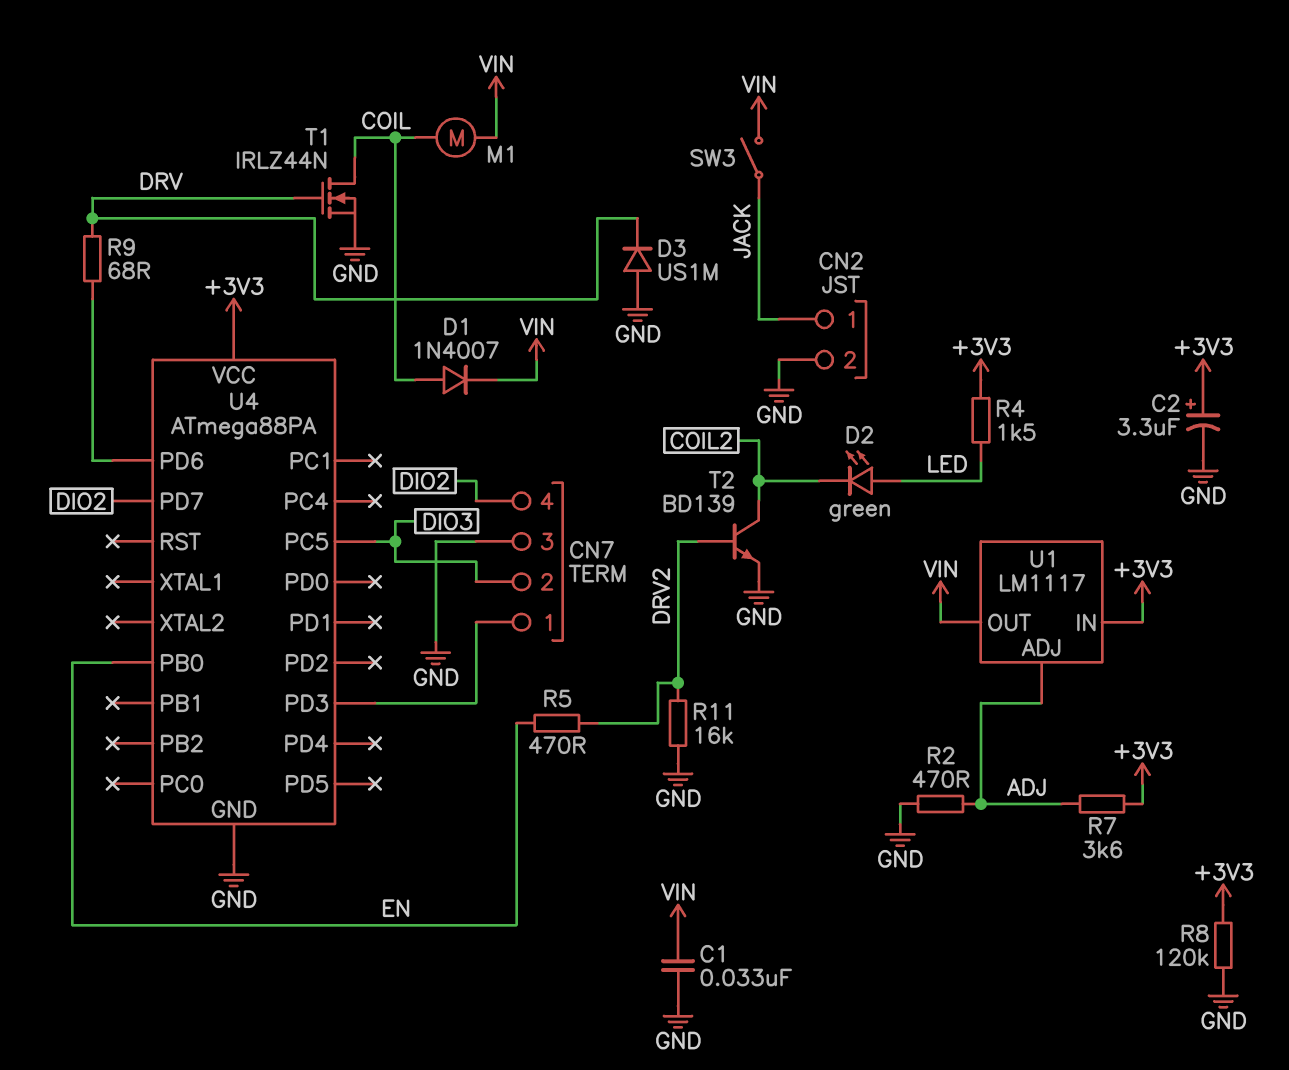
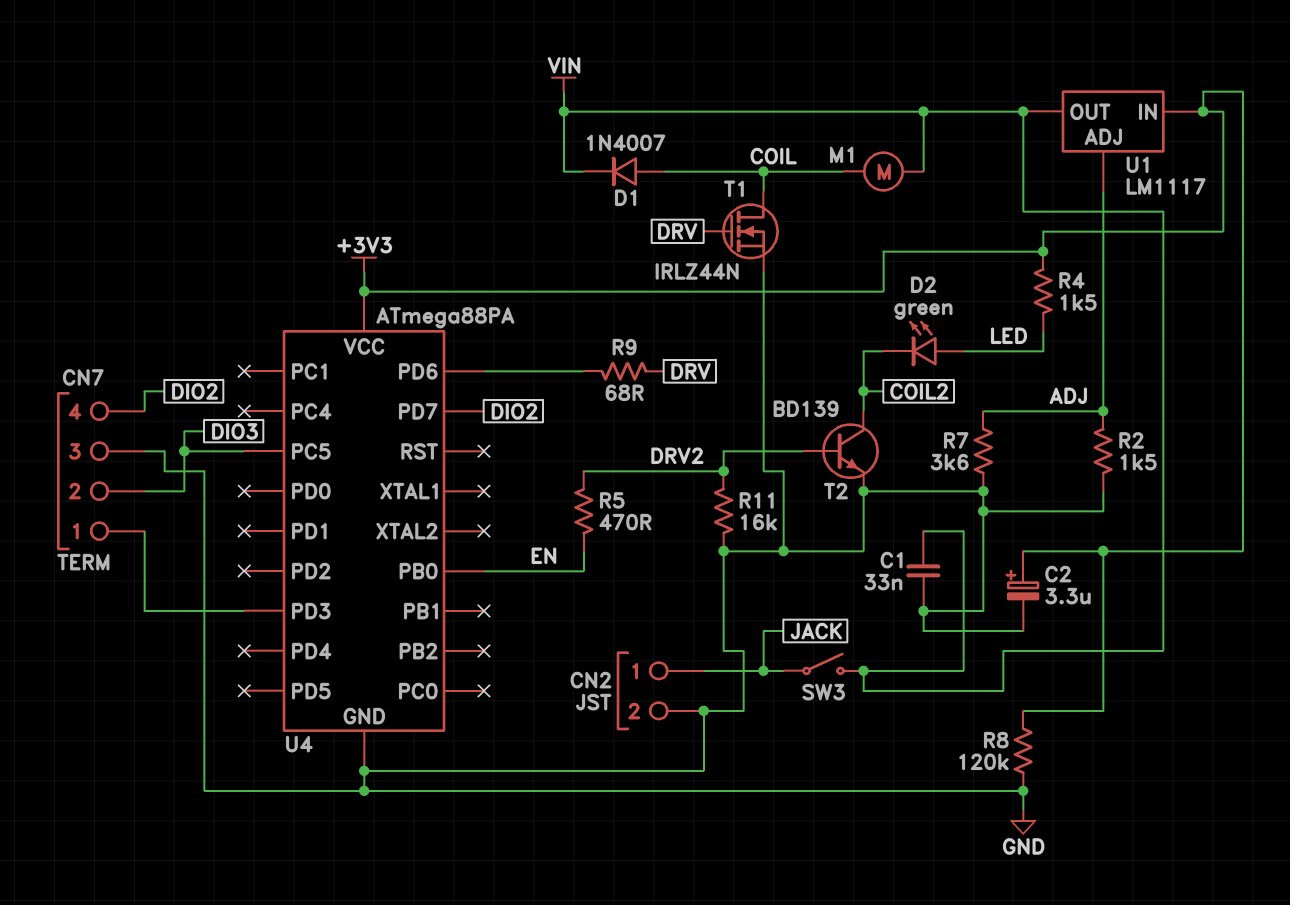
D3: diode US1M (A GND, K DRV) -> none
R2: 470 (ADJ, GND) -> 1.5k (ADJ, GND)
R7: 3.6k (+3V3, ADJ) -> 3.6k (ADJ, GND)

